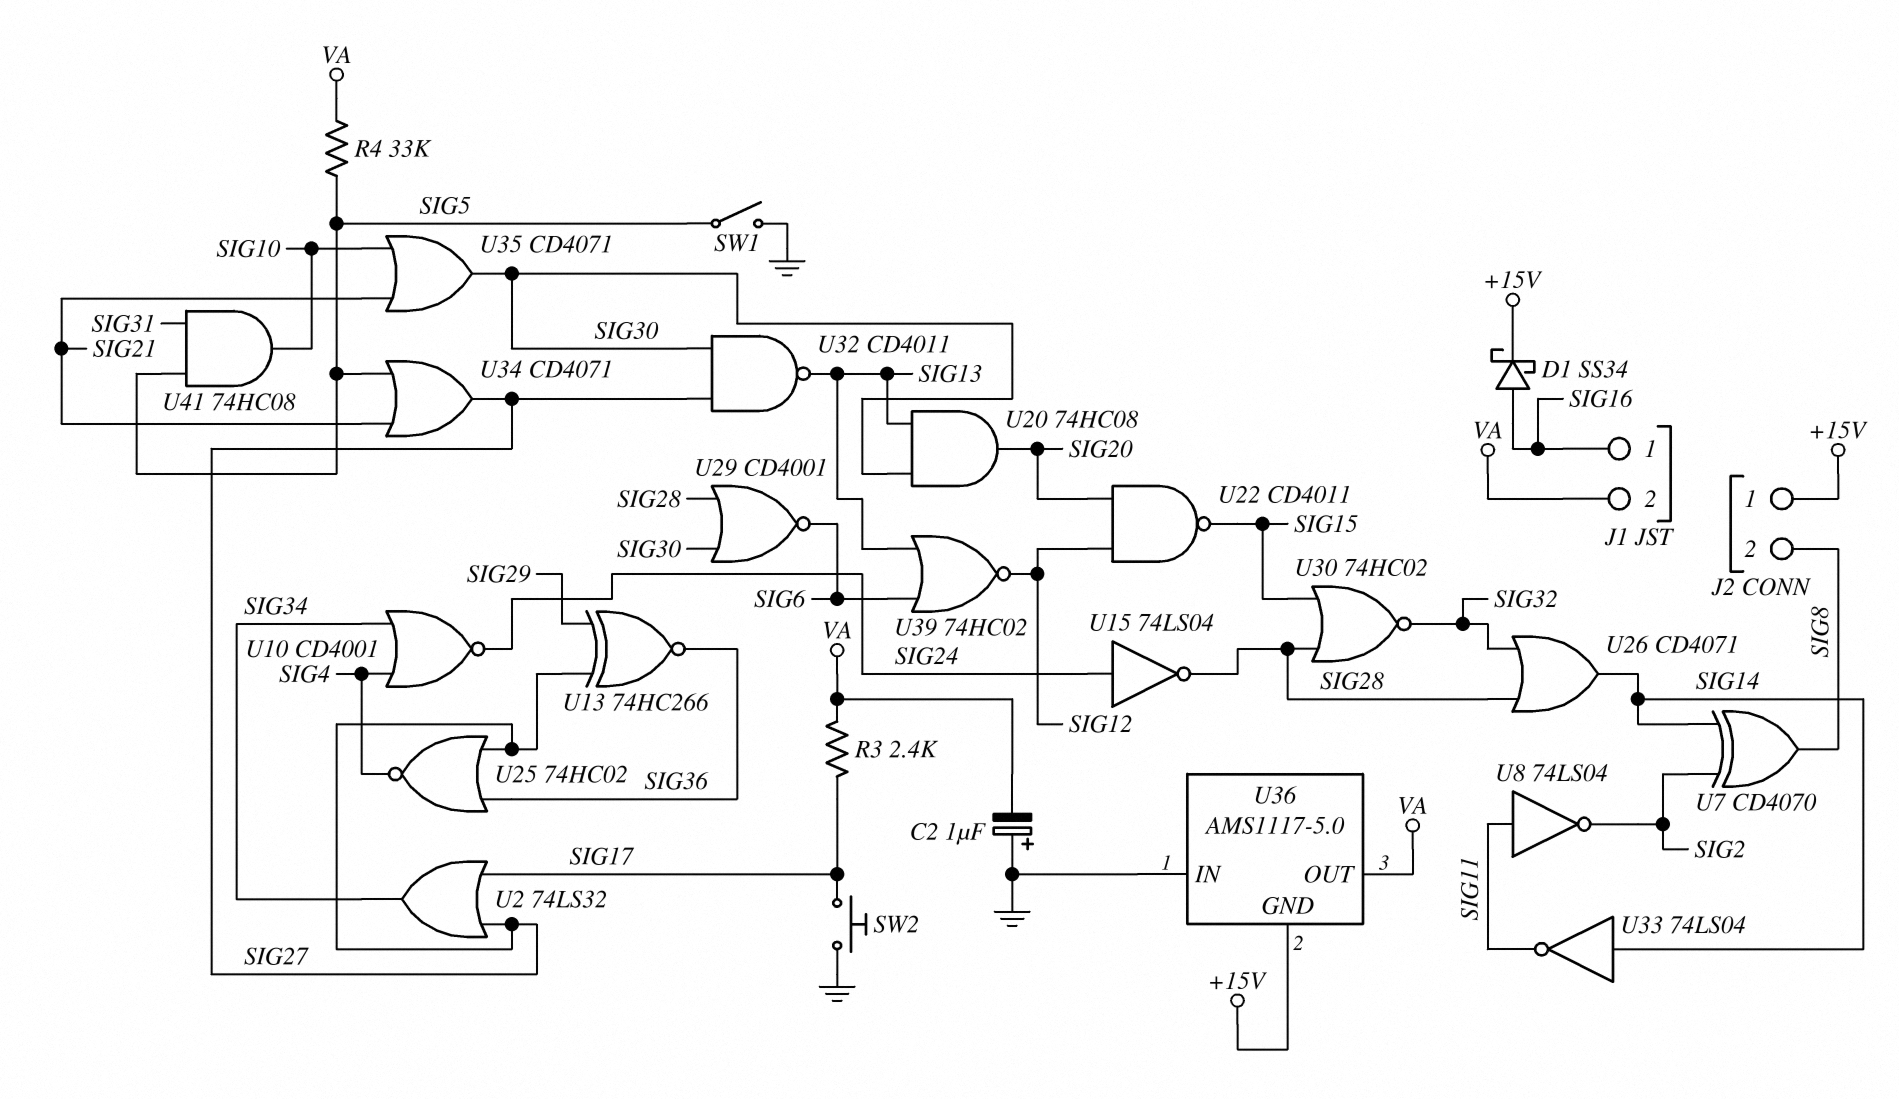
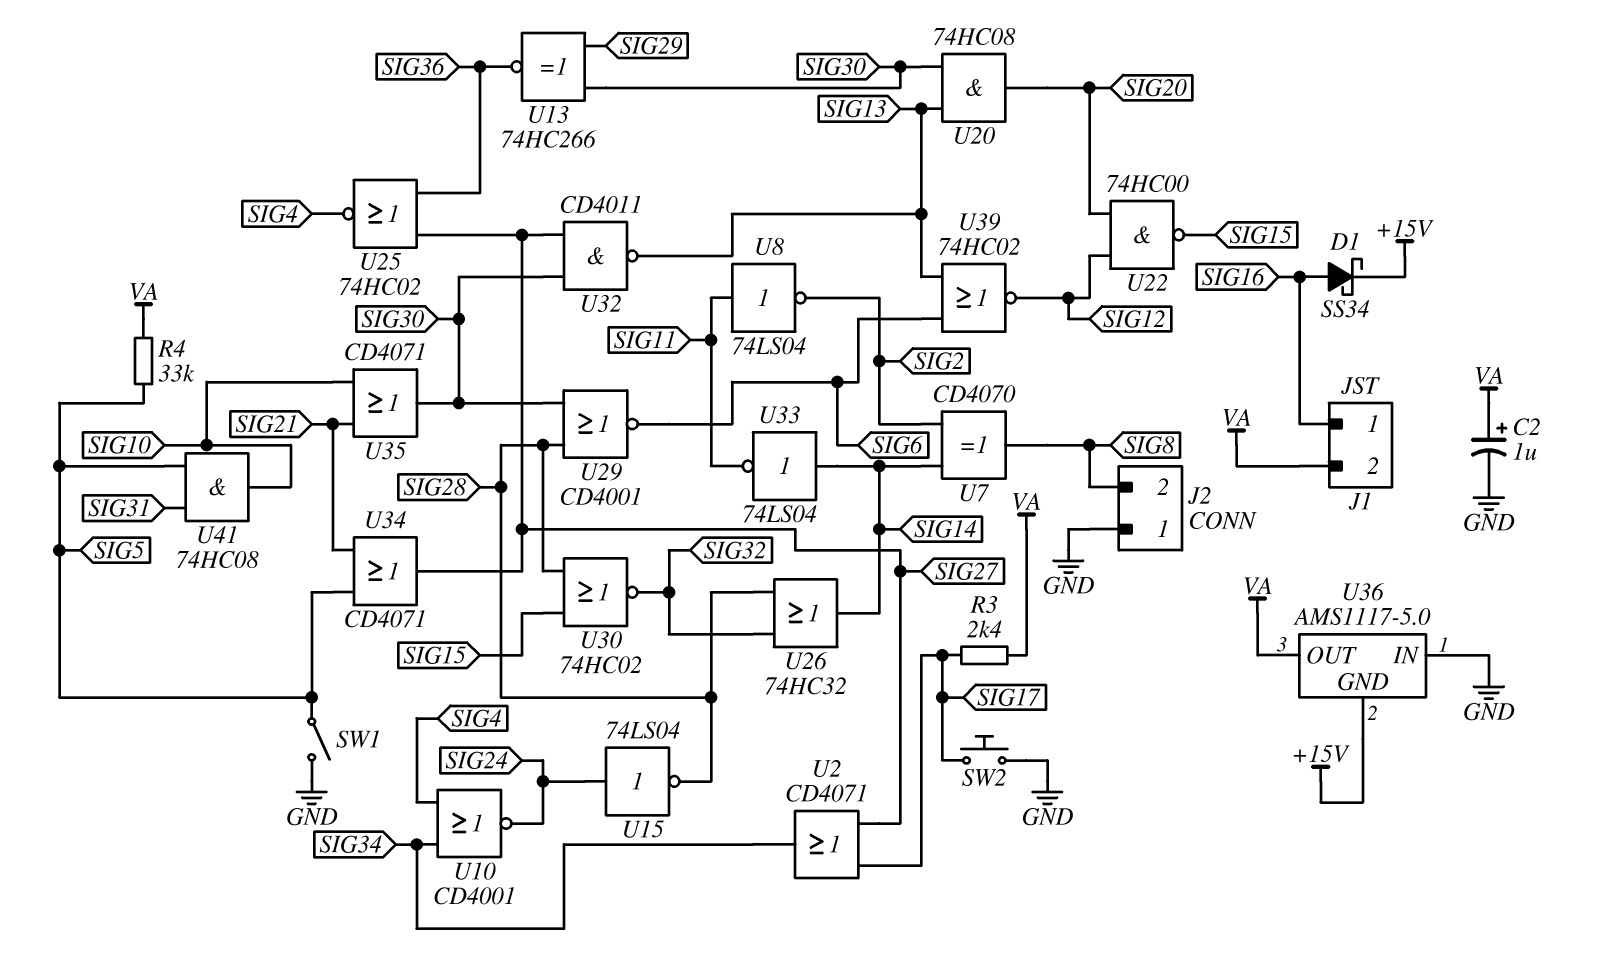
C2: 1uF (plus GND, minus VA) -> 1uF (plus VA, minus GND)
J2 pin 1: +15V -> GND
U2: OR 74LS32 (in SIG17, in SIG27, out SIG34) -> OR CD4071 (in SIG17, in SIG27, out SIG34)
U13: XNOR 74HC266 (in SIG27, in SIG29, out SIG36) -> XNOR 74HC266 (in SIG29, in SIG30, out SIG36)
U22: NAND CD4011 (in SIG12, in SIG20, out SIG15) -> NAND 74HC00 (in SIG12, in SIG20, out SIG15)
U26: OR CD4071 (in SIG28, in SIG32, out SIG14) -> OR 74HC32 (in SIG28, in SIG32, out SIG14)

